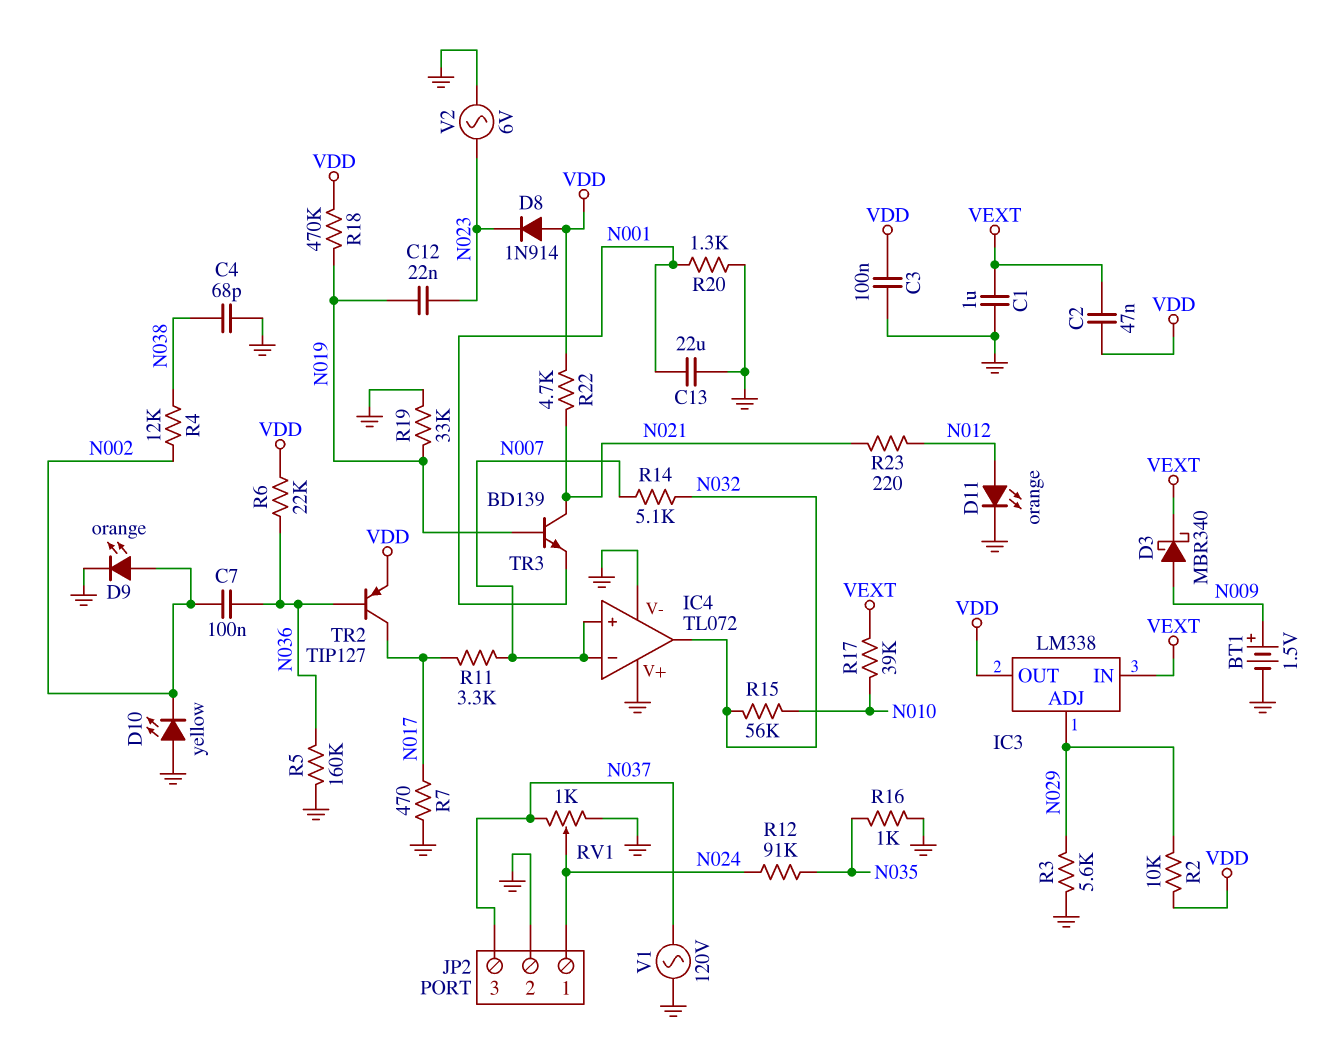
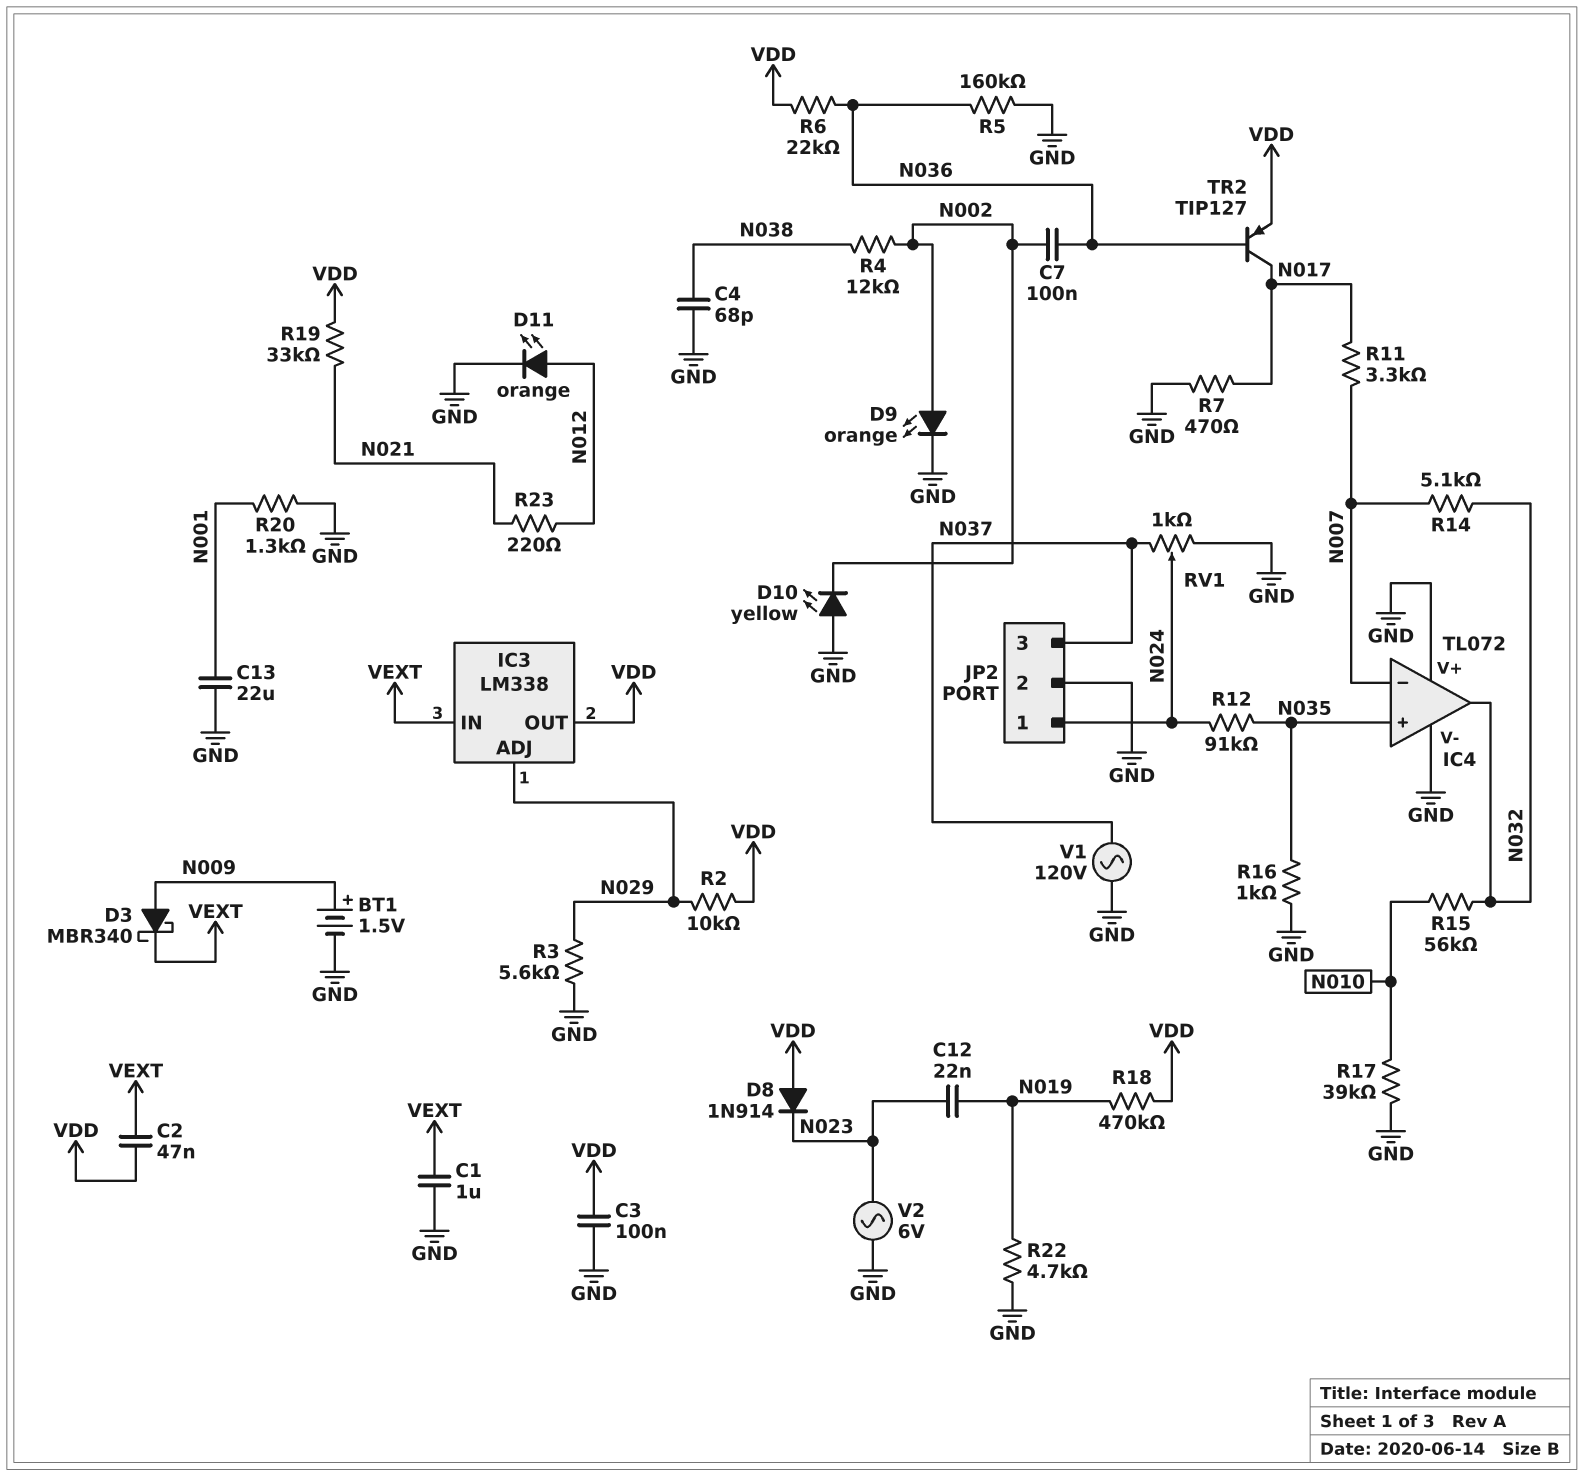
IC4 pin in+: N007 -> N035
R17: 39k (N010, VEXT) -> 39k (GND, N010)
R19: 33k (GND, N019) -> 33k (N021, VDD)
R22: 4.7k (N021, VDD) -> 4.7k (GND, N019)
TR3: NPN BD139 (B N019, C N021, E N001) -> none

